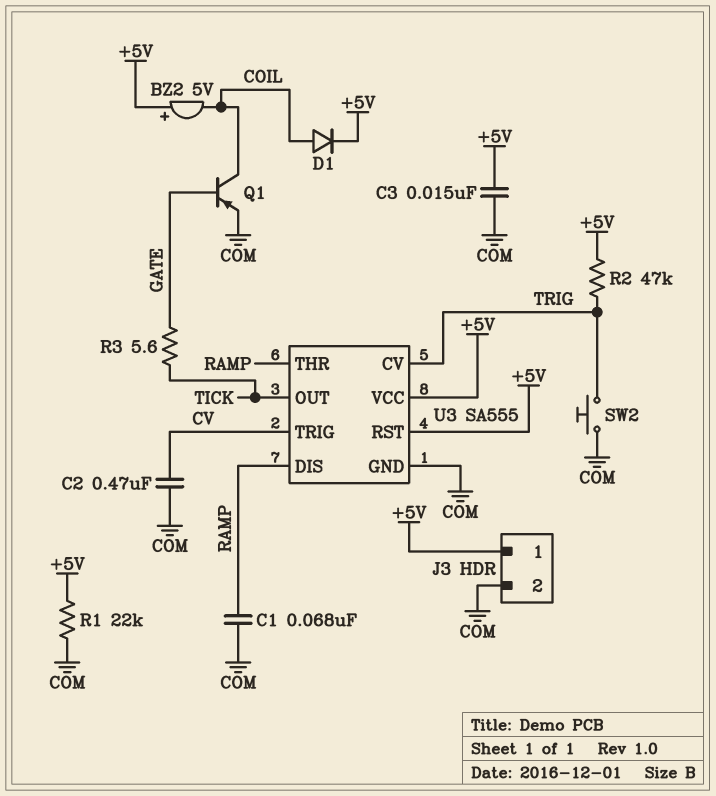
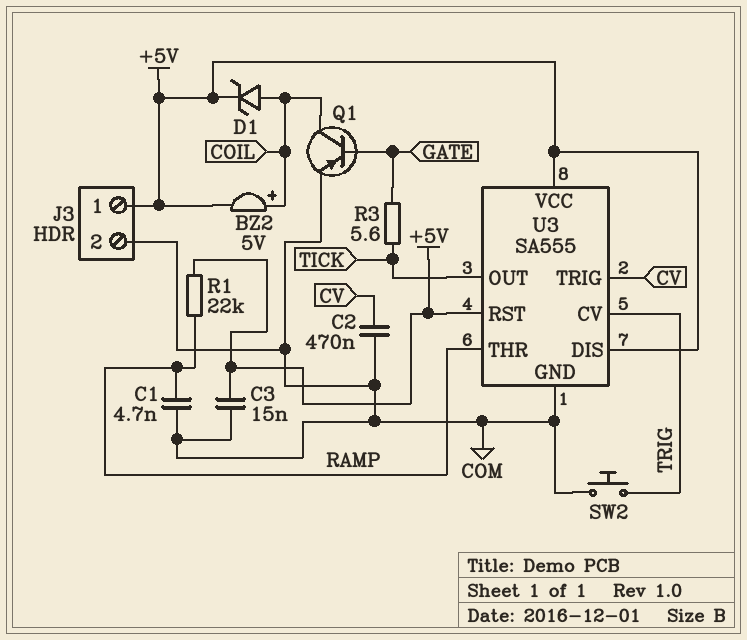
BZ2: buzzer 5V (plus +5V, minus COIL) -> buzzer 5V (plus COIL, minus +5V)
C1: 68nF (COM, RAMP) -> 4.7nF (COM, RAMP)
D1: diode (A COIL, K +5V) -> zener (A COIL, K +5V)
R1: 22k (+5V, COM) -> 22k (+5V, RAMP)
R2: 47k (+5V, TRIG) -> none
U3 pin DIS: RAMP -> +5V

